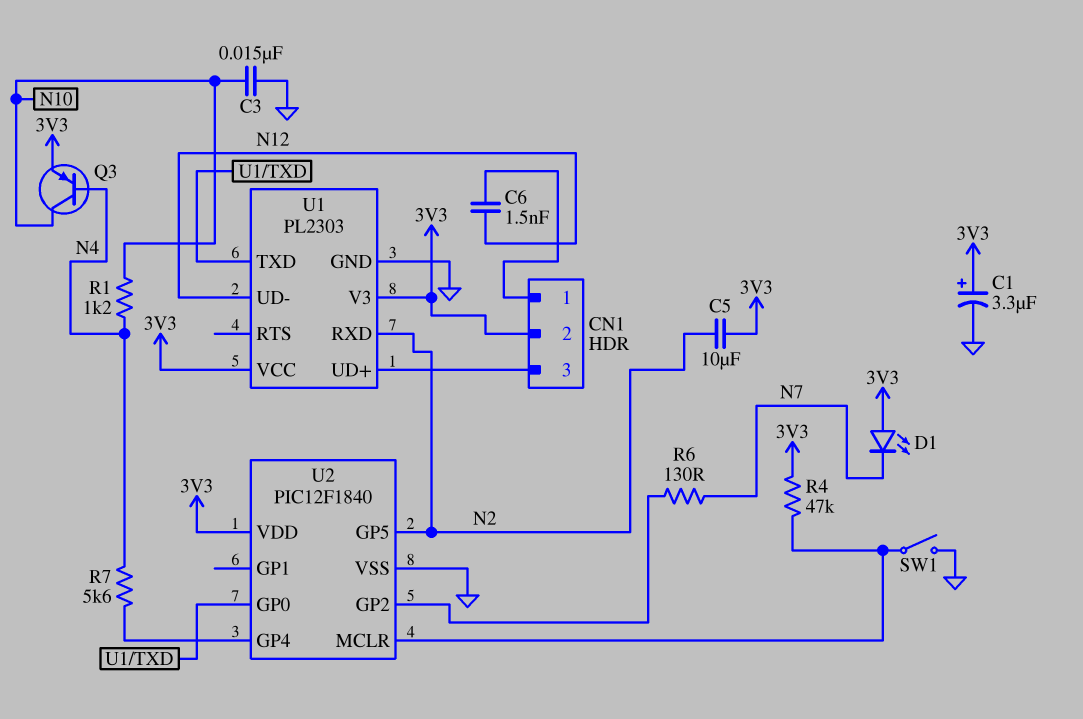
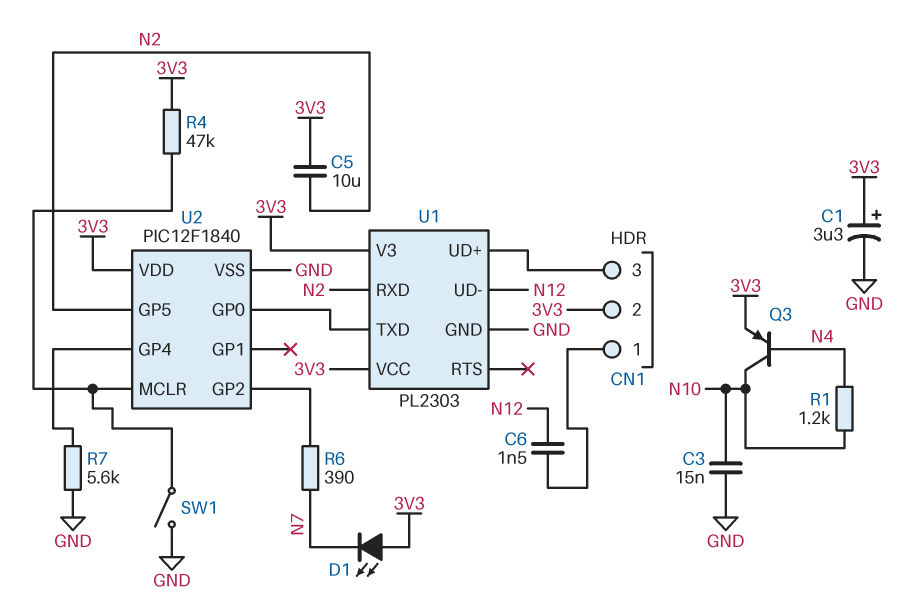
R6: 130 (N7, U2/GP2) -> 390 (N7, U2/GP2)
R7: 5.6k (N4, U2/GP4) -> 5.6k (GND, U2/GP4)

